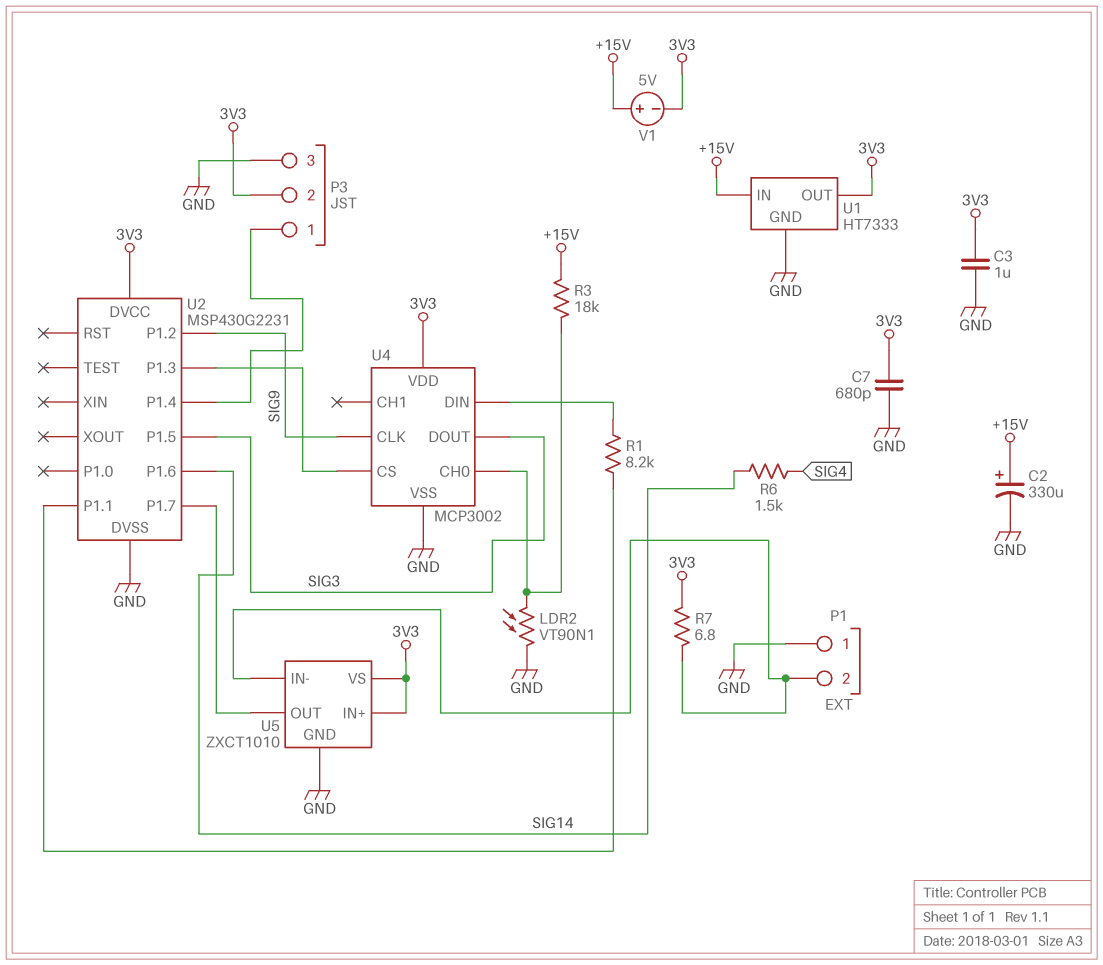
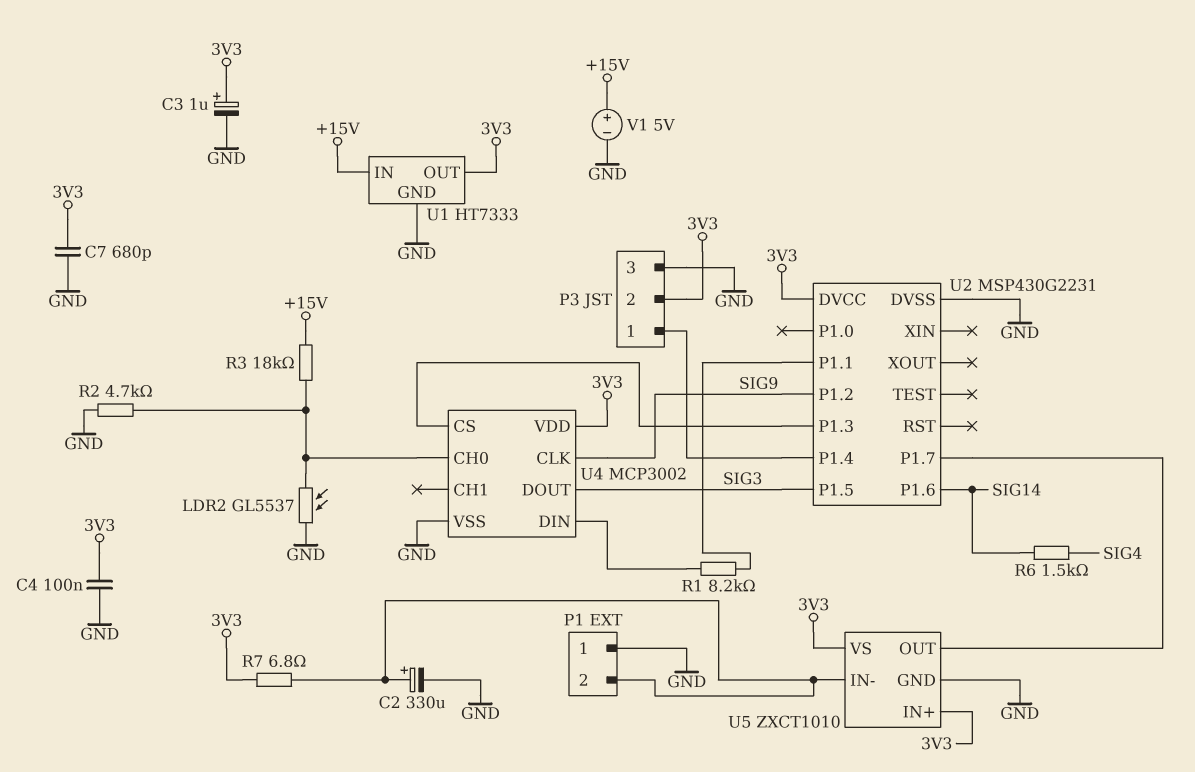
C2: 330uF (plus +15V, minus GND) -> 330uF (plus P1/2, minus GND)
C3: 1uF (3V3, GND) -> 1uF (plus 3V3, minus GND)
C4: none -> 100nF (3V3, GND)
LDR2: VT90N1 (GND, U4/CH0) -> GL5537 (GND, U4/CH0)
R2: none -> 4.7k (GND, U4/CH0)
V1: 5V (plus +15V, minus 3V3) -> 5V (plus +15V, minus GND)

